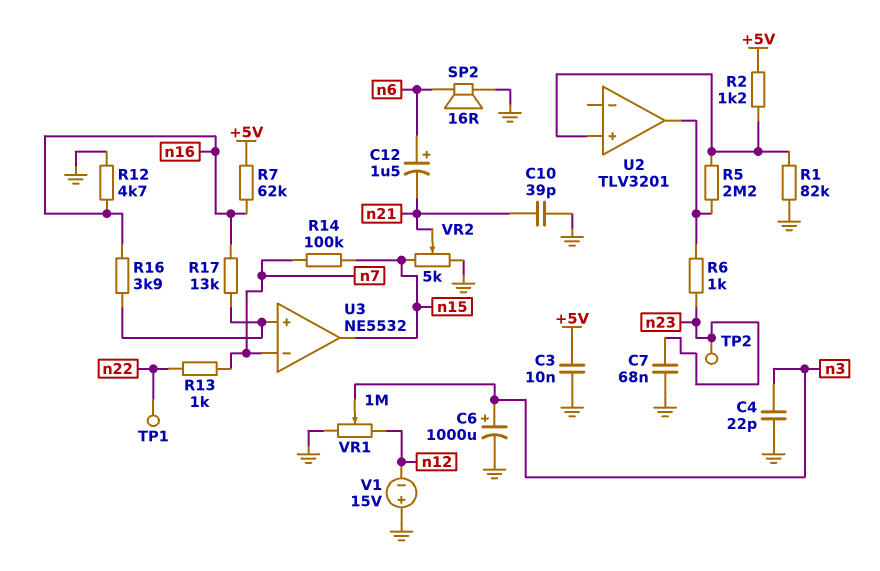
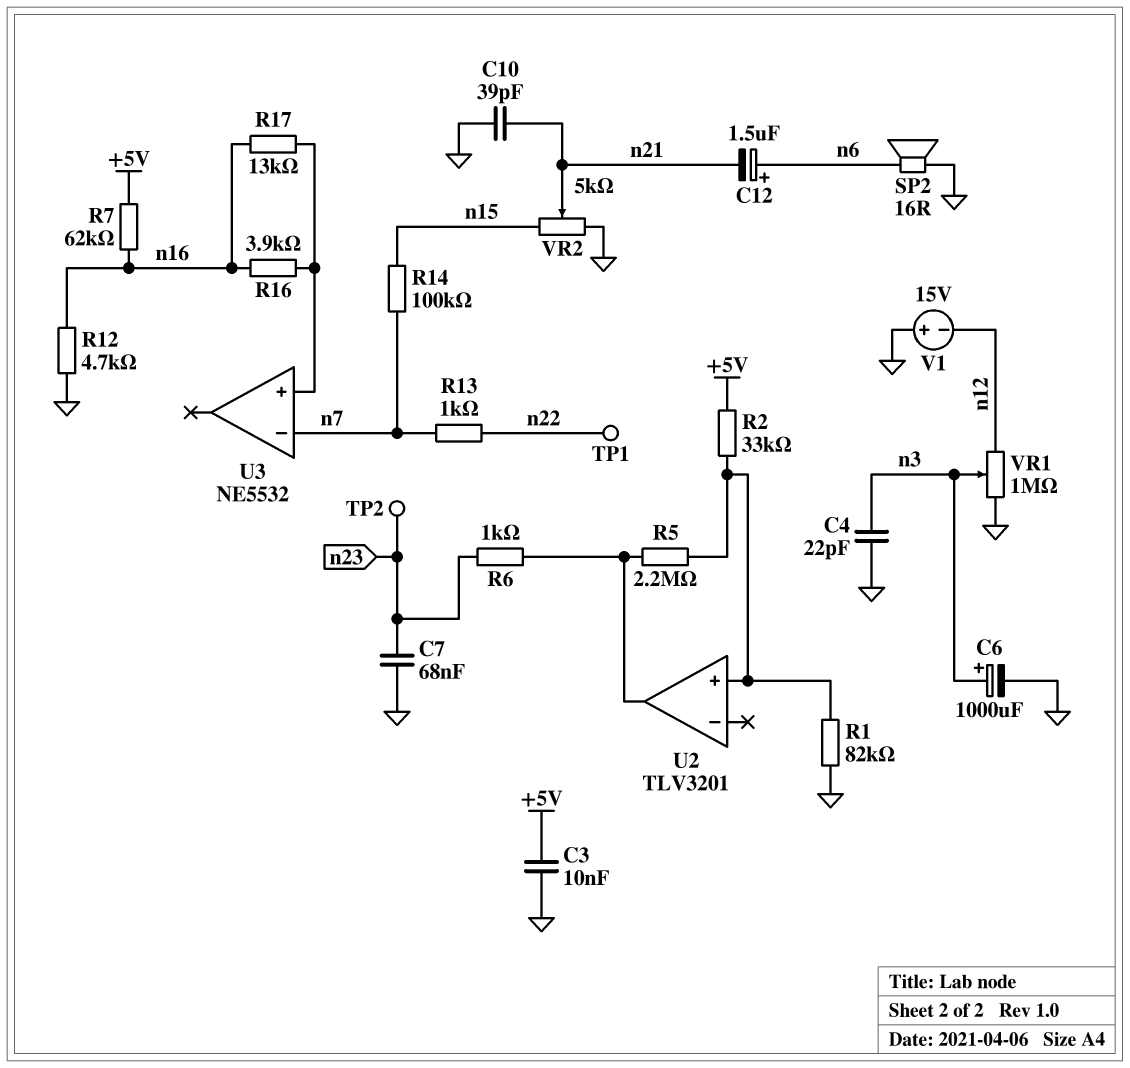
R2: 1.2k (+5V, U2/in+) -> 33k (+5V, U2/in+)
U3 pin out: n15 -> none

